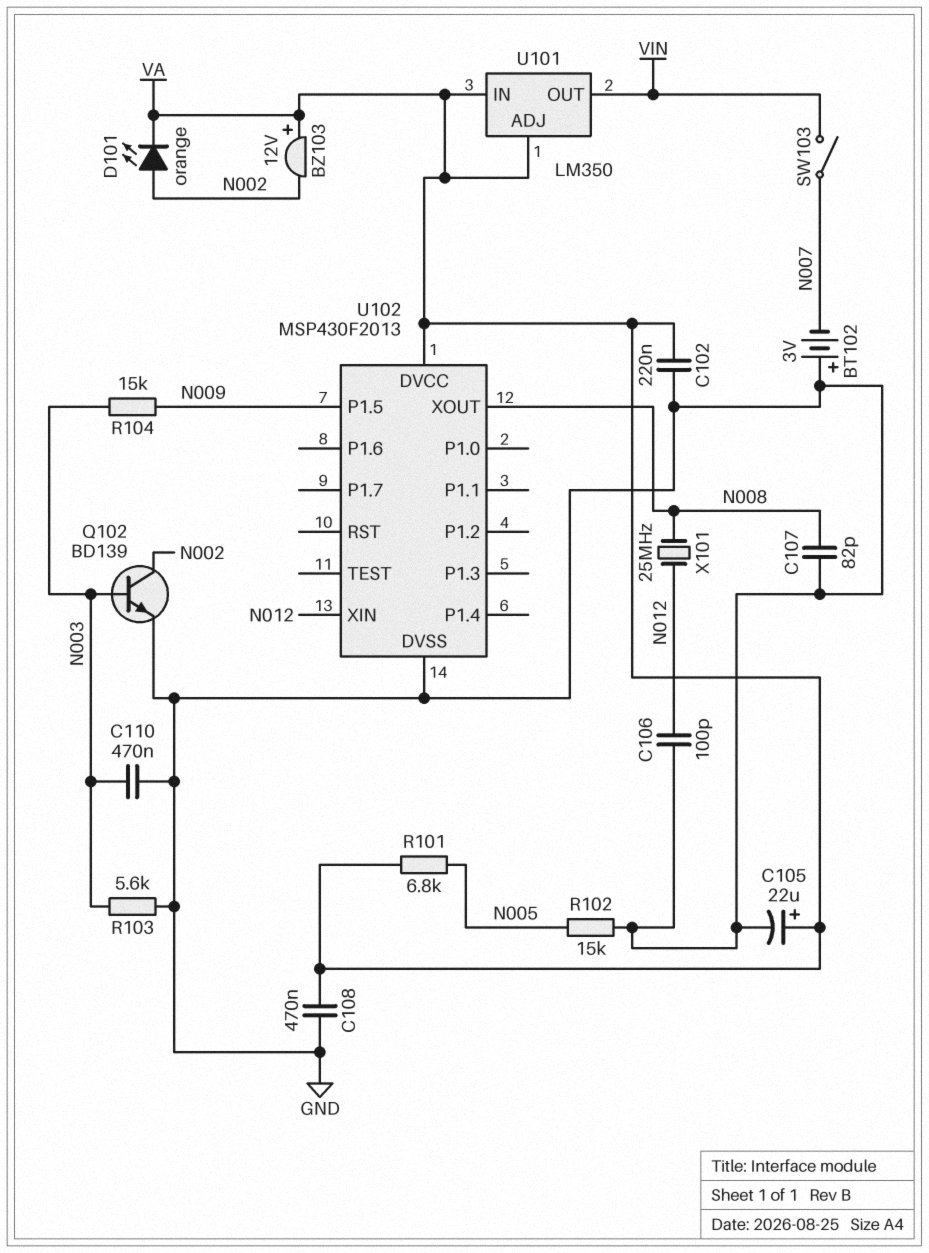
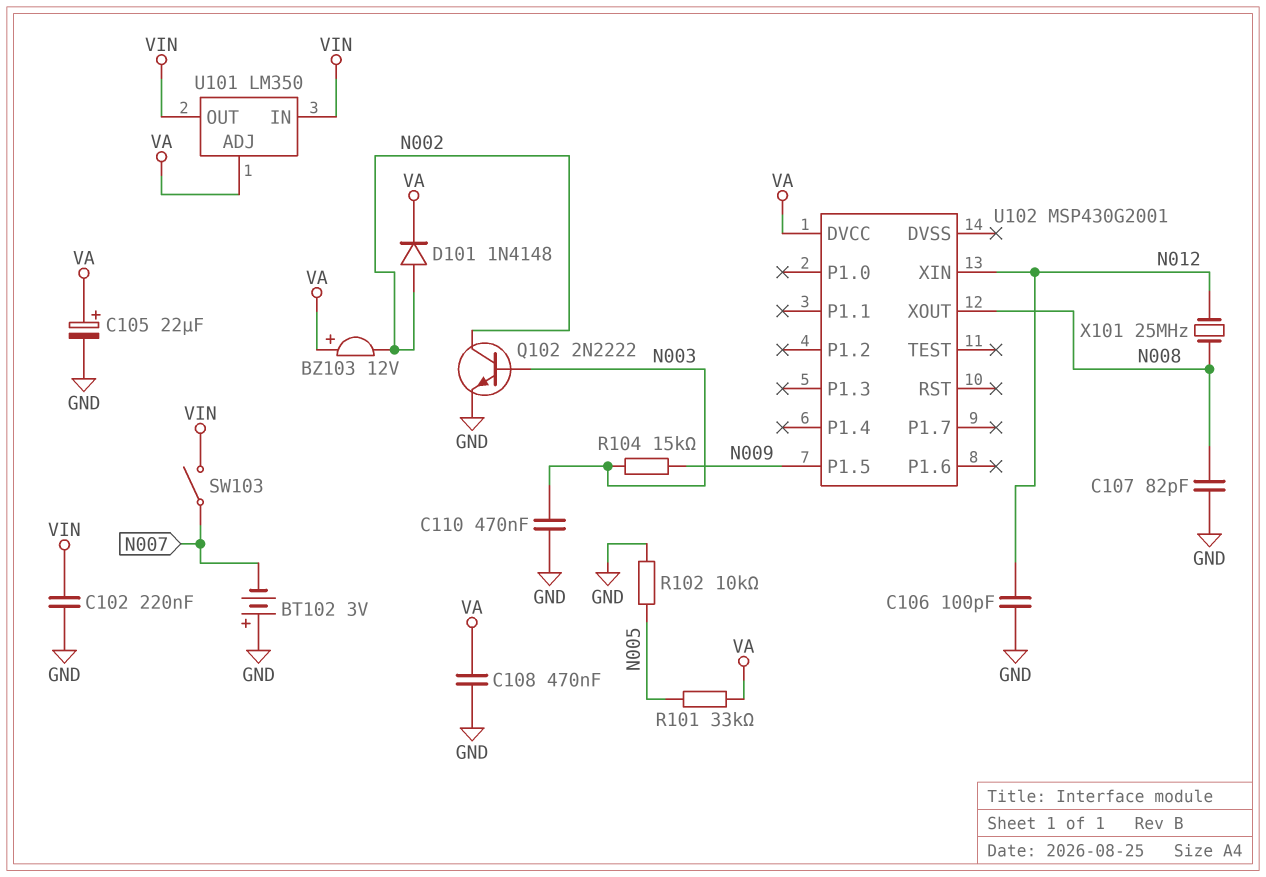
C102: 220nF (GND, VA) -> 220nF (GND, VIN)
D101: LED orange (A N002, K VA) -> diode 1N4148 (A N002, K VA)
Q102: NPN BD139 (B N003, C N002, E GND) -> NPN 2N2222 (B N003, C N002, E GND)
R101: 6.8k (N005, VA) -> 33k (N005, VA)
R102: 15k (GND, N005) -> 10k (GND, N005)
R103: 5.6k (GND, N003) -> none
U101 pin IN: VA -> VIN
U102: MSP430F2013 -> MSP430G2001
U102 pin DVSS: GND -> none

